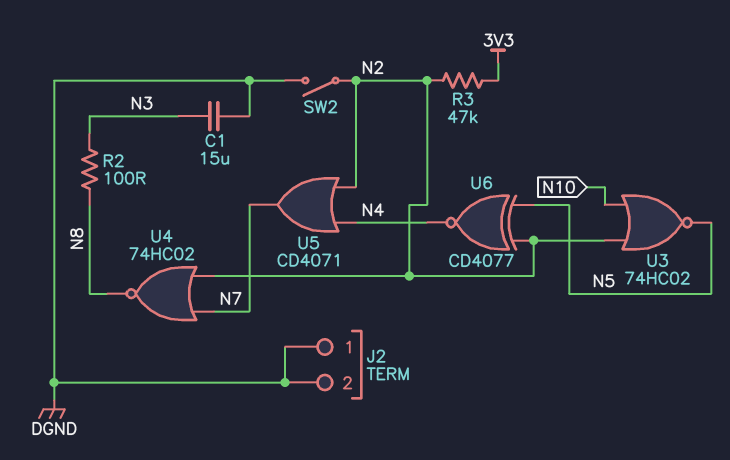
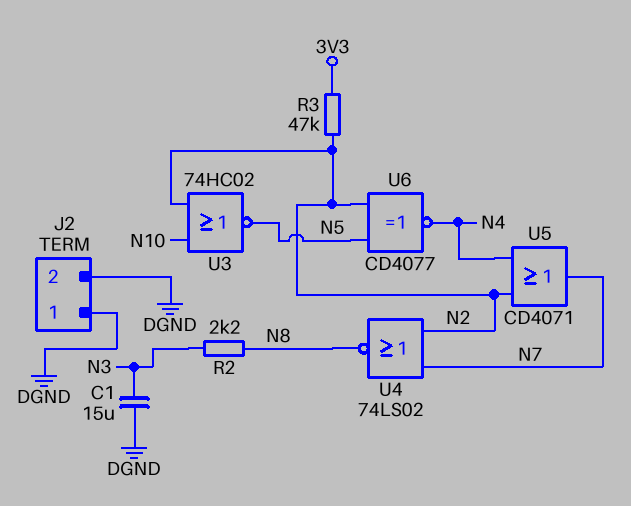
R2: 100 (N3, N8) -> 2.2k (N3, N8)
SW2: switch (DGND, N2) -> none
U4: NOR 74HC02 (in N2, in N7, out N8) -> NOR 74LS02 (in N2, in N7, out N8)

